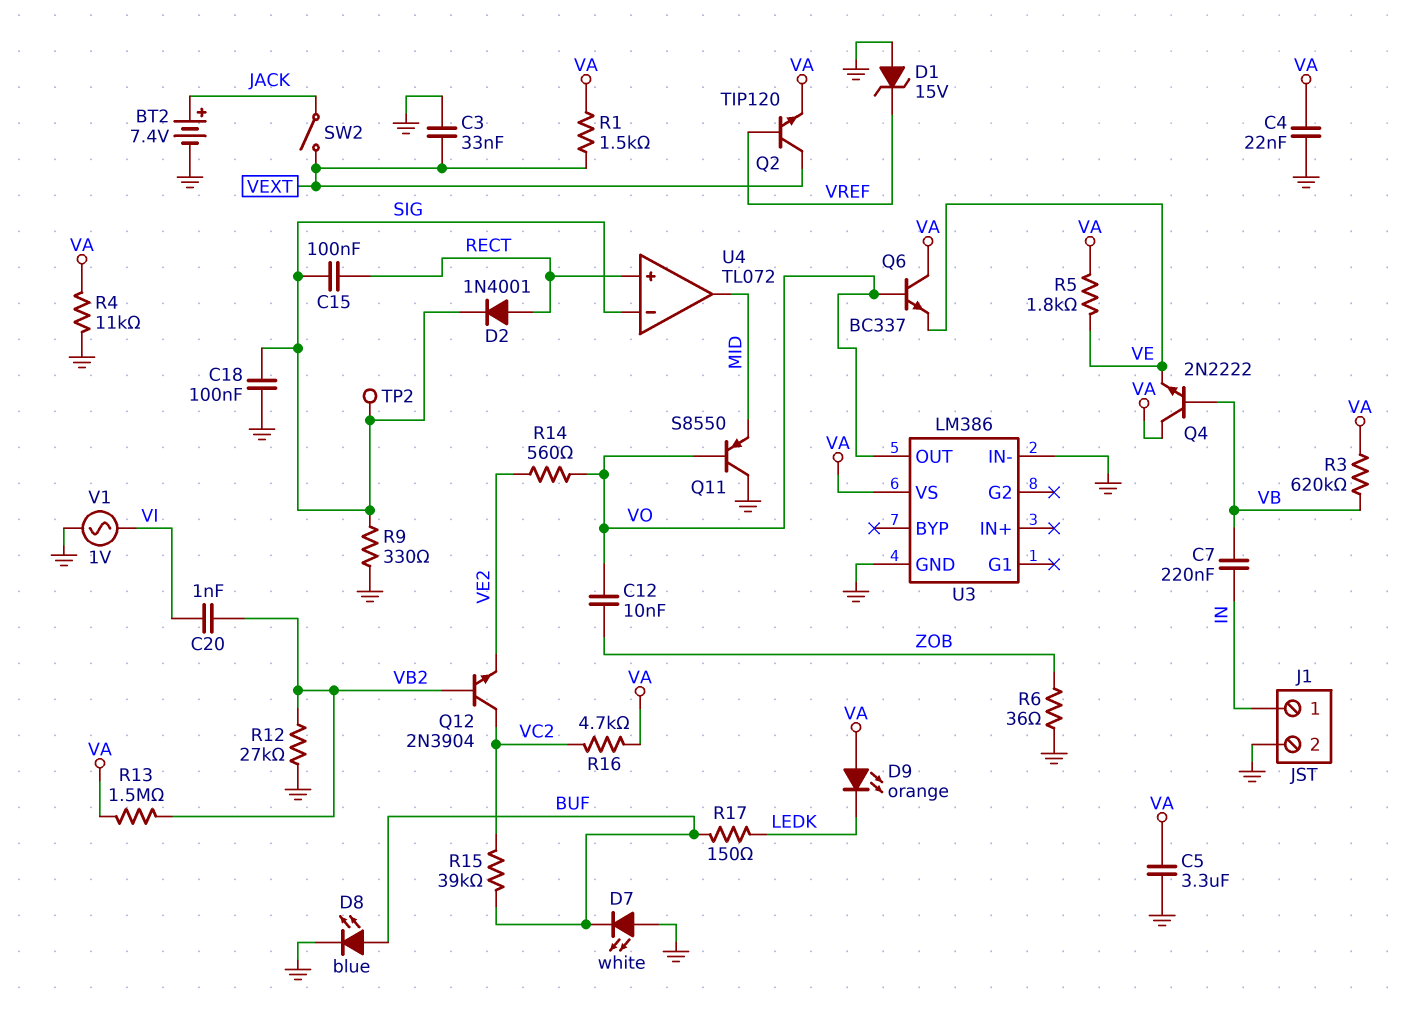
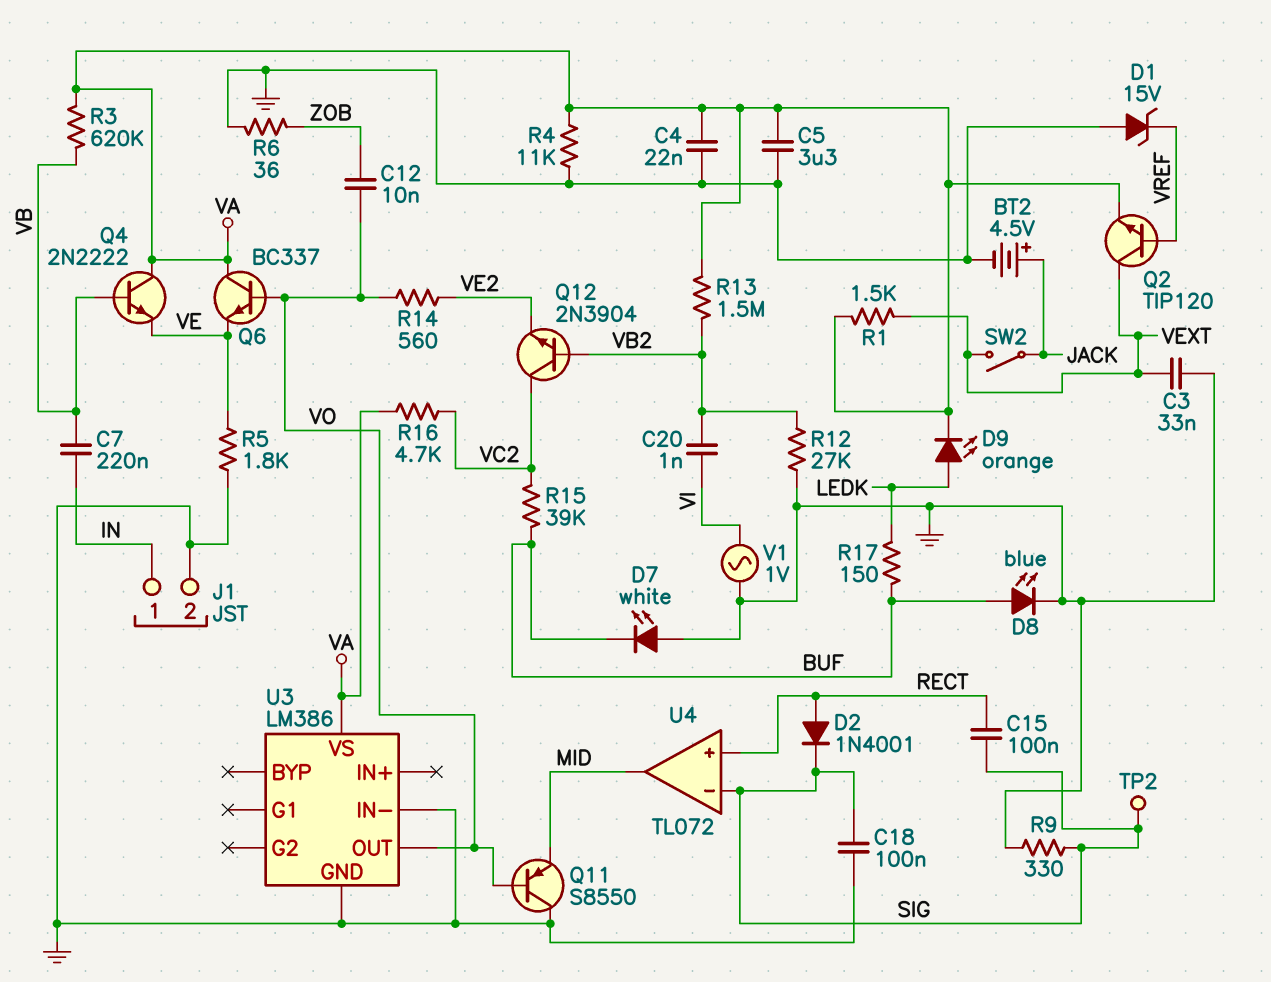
BT2: 7.4V (plus JACK, minus GND) -> 4.5V (plus JACK, minus GND)
D9: LED orange (A VA, K LEDK) -> LED orange (A LEDK, K VA)
R5: 1.8k (VA, VE) -> 1.8k (GND, VE)

